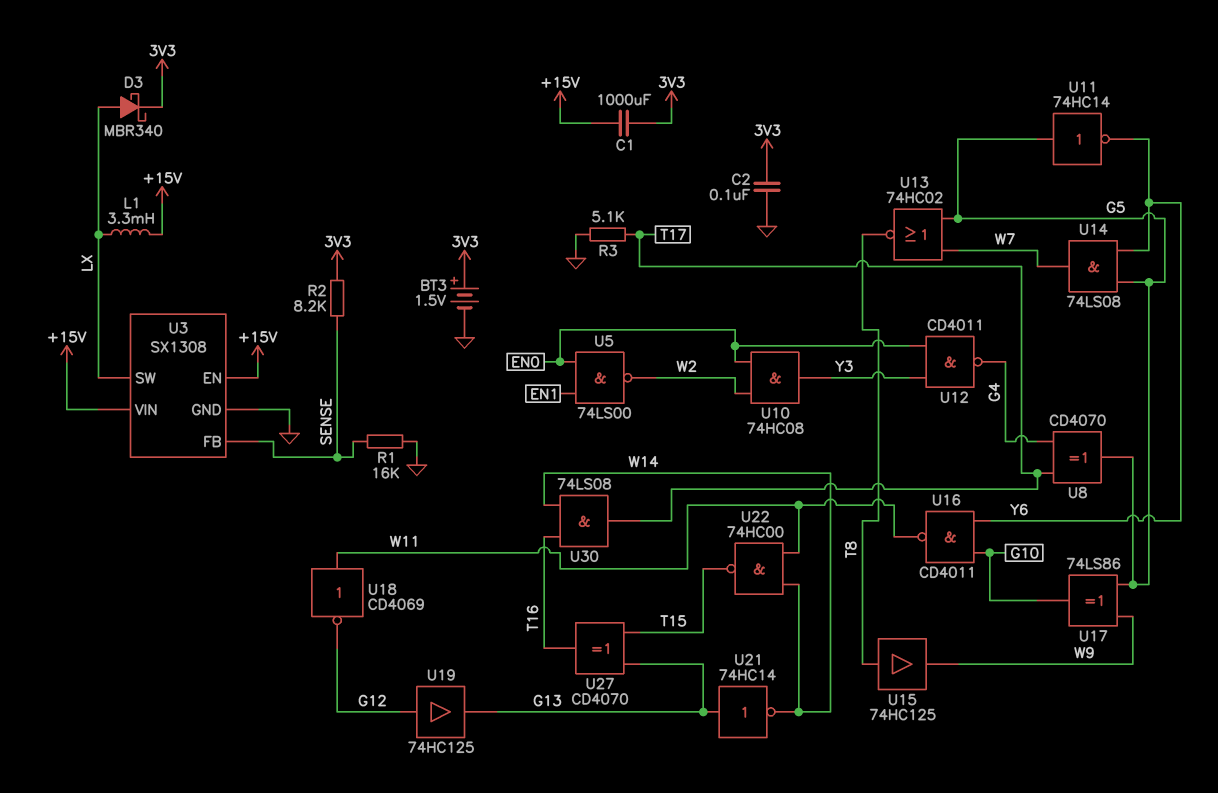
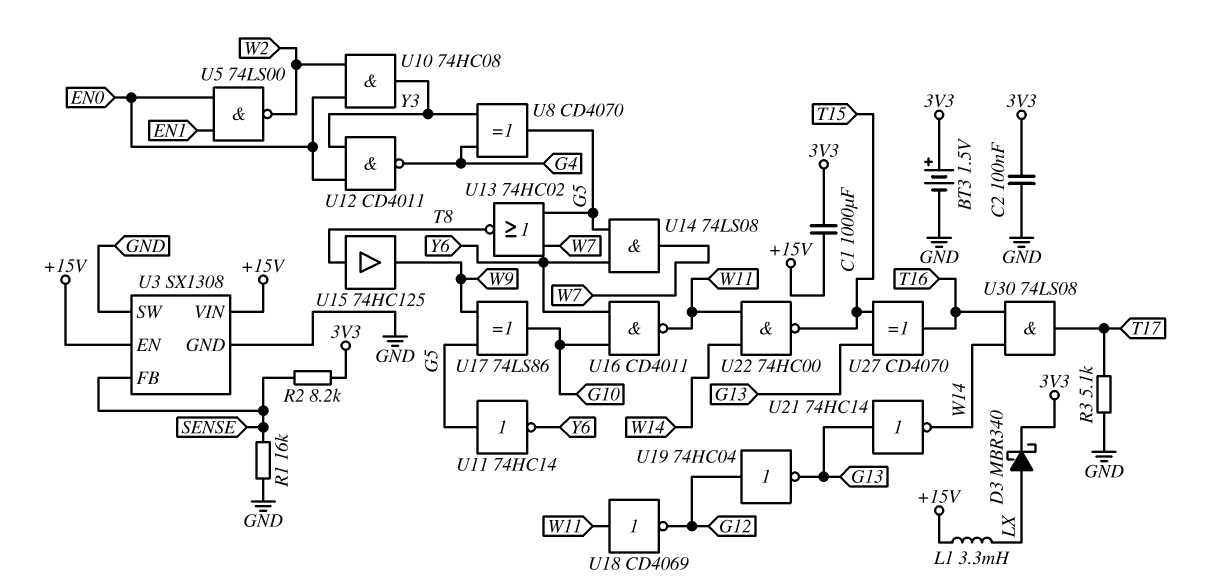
U3 pin SW: LX -> GND
U8: XOR CD4070 (in G4, in T17, out G5) -> XOR CD4070 (in G4, in Y3, out G5)
U19: buffer 74HC125 (in G12, out G13) -> NOT 74HC04 (in G12, out G13)

